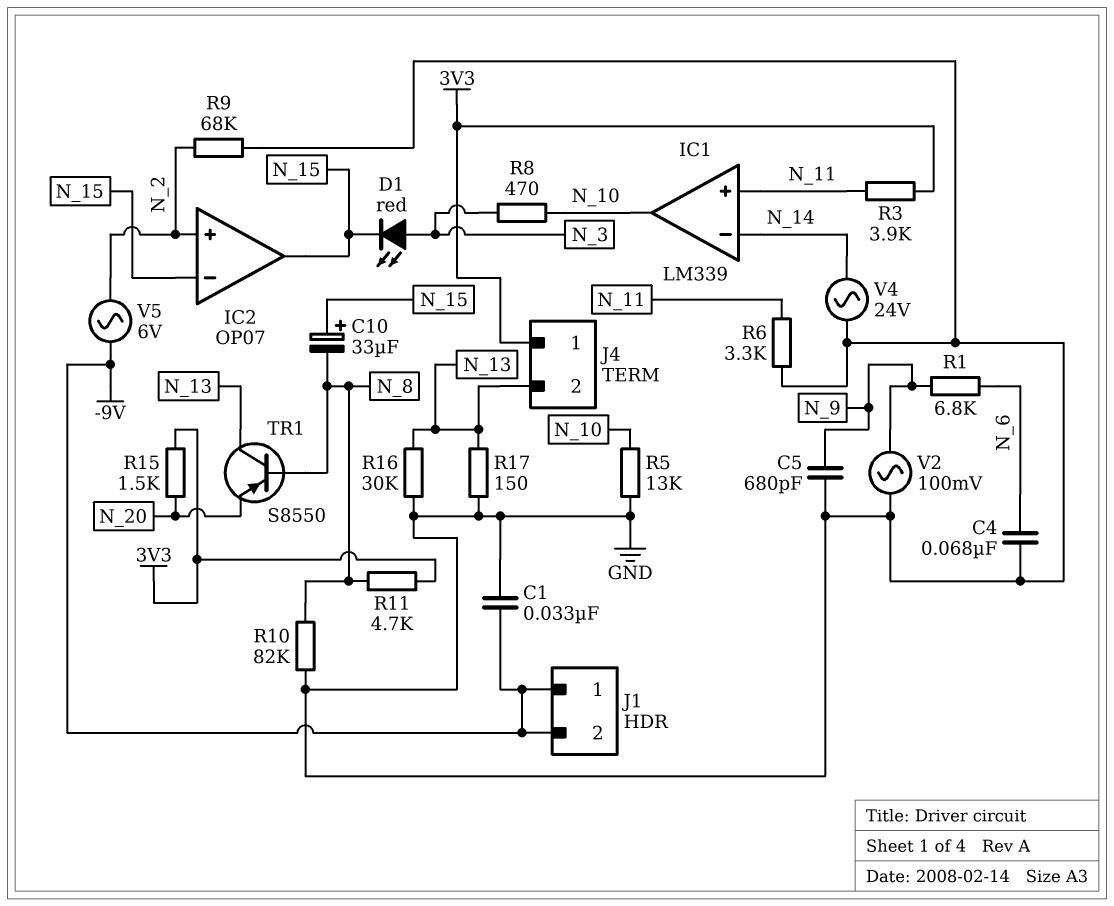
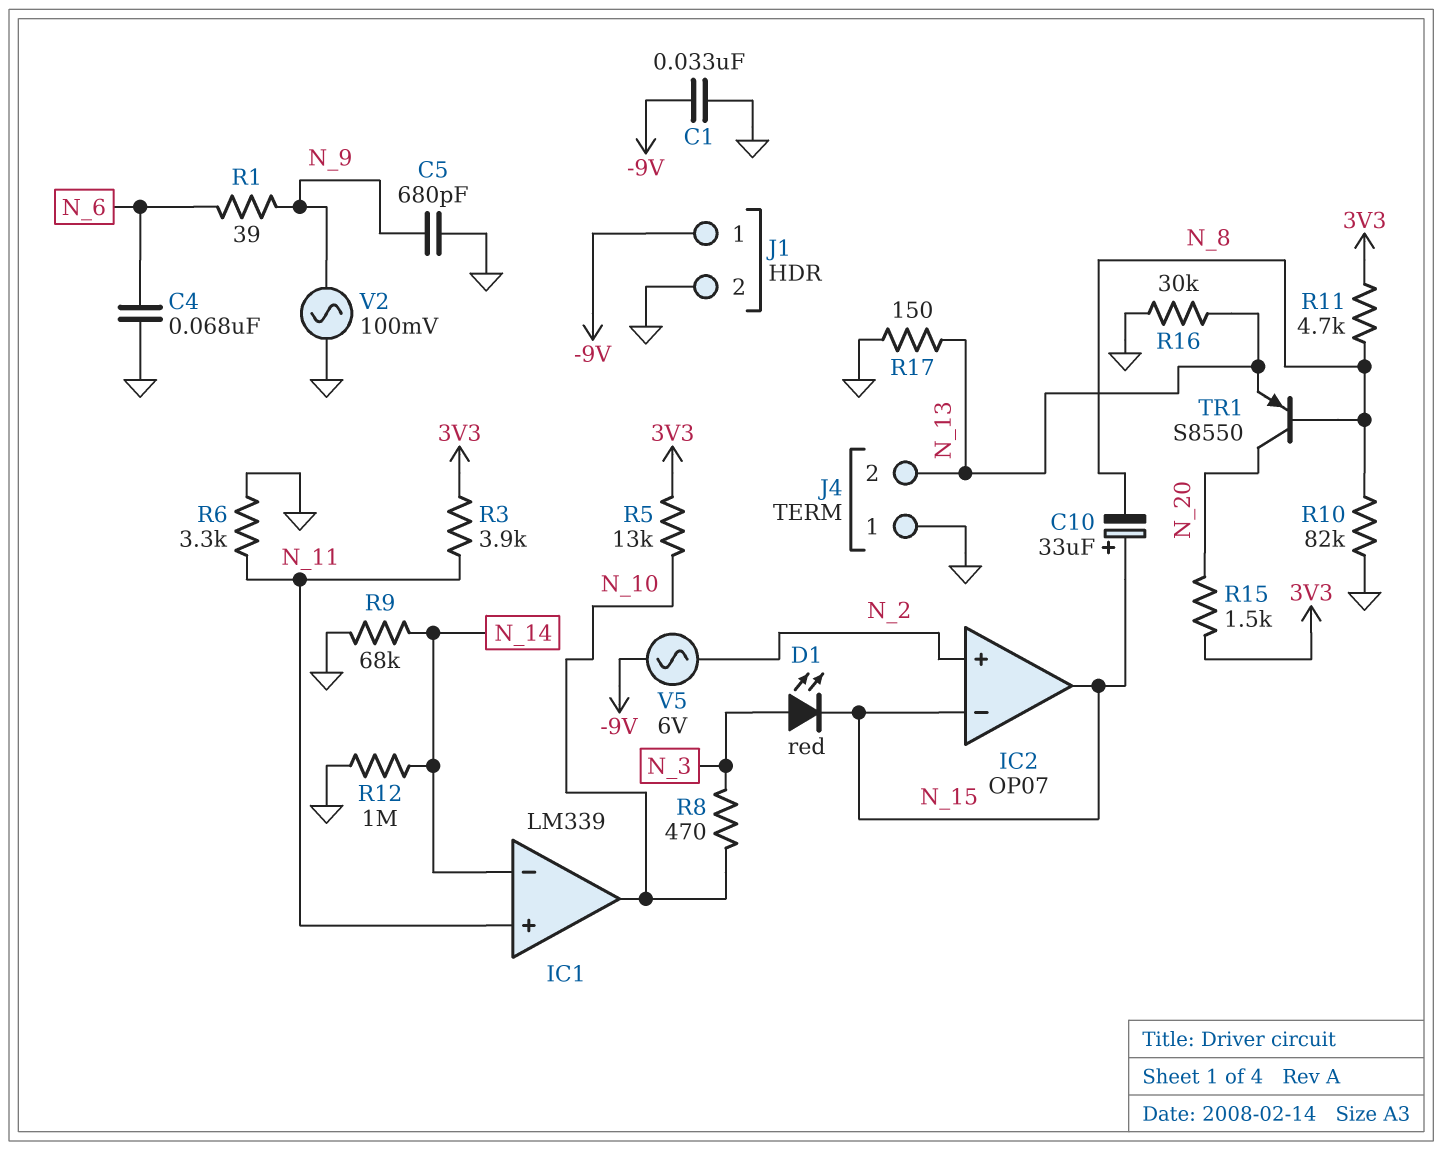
J1 pin 2: -9V -> GND
J4 pin 1: 3V3 -> GND
R1: 6.8k (N_6, N_9) -> 39 (N_6, N_9)
R5: 13k (GND, N_10) -> 13k (3V3, N_10)
R9: 68k (GND, N_2) -> 68k (GND, N_14)
R12: none -> 1M (GND, N_14)
TR1: PNP S8550 (B N_8, C N_13, E N_20) -> PNP S8550 (B N_8, C N_20, E N_13)
V4: AC 24V (GND, N_14) -> none

